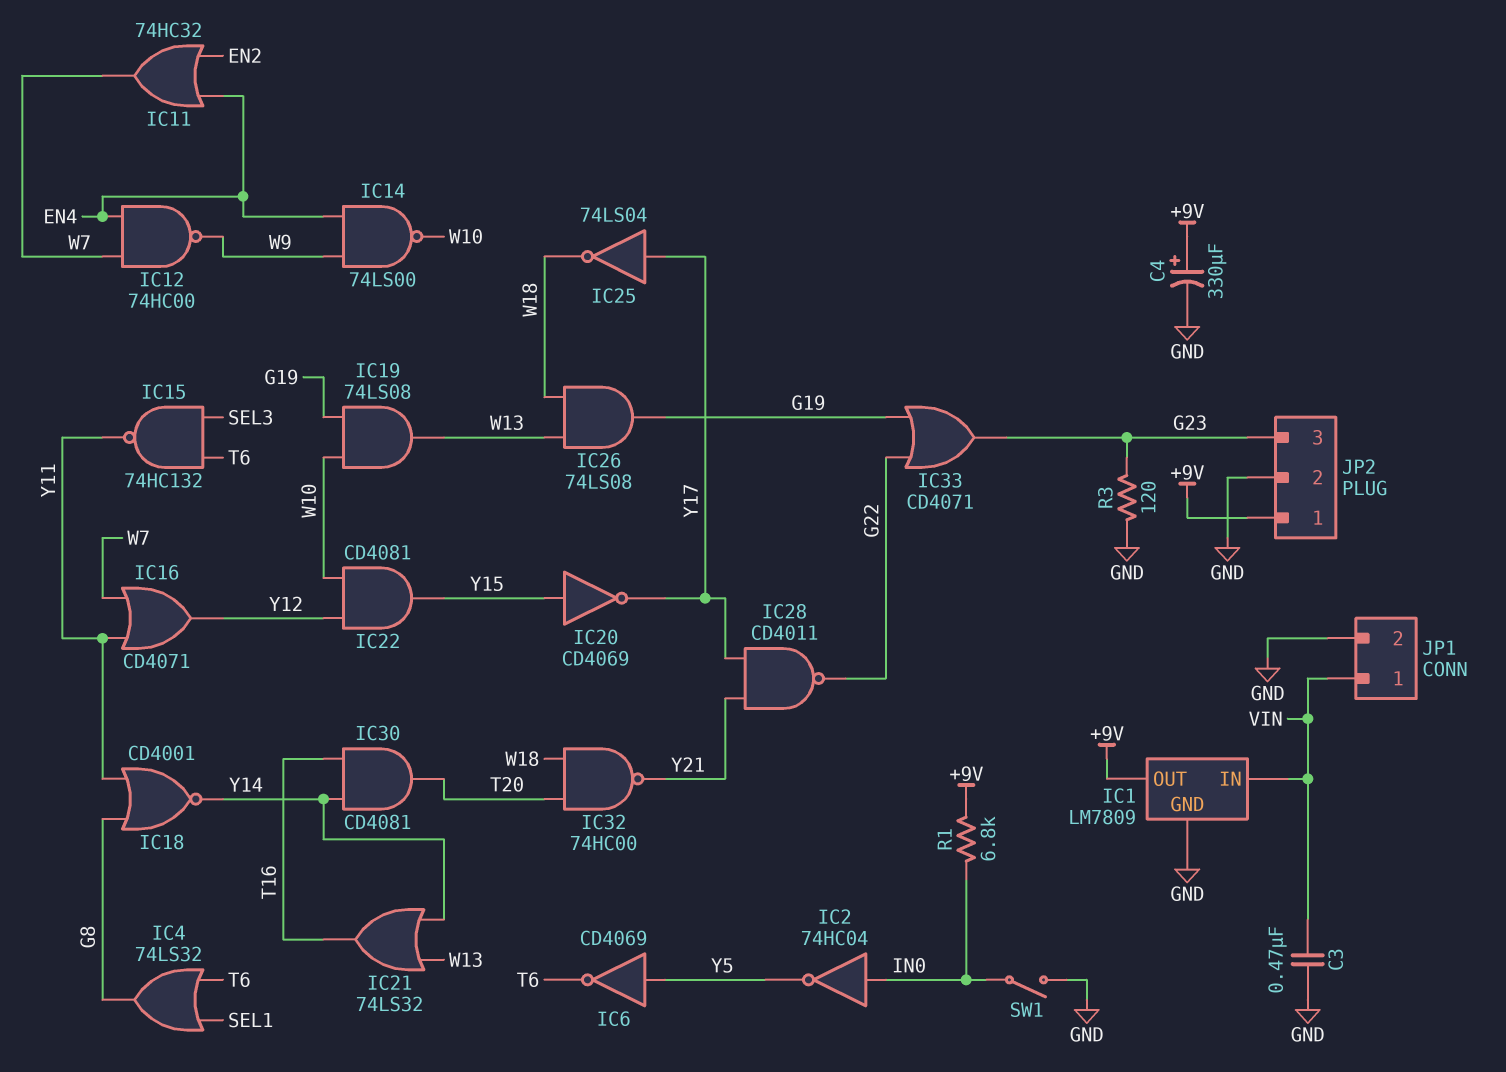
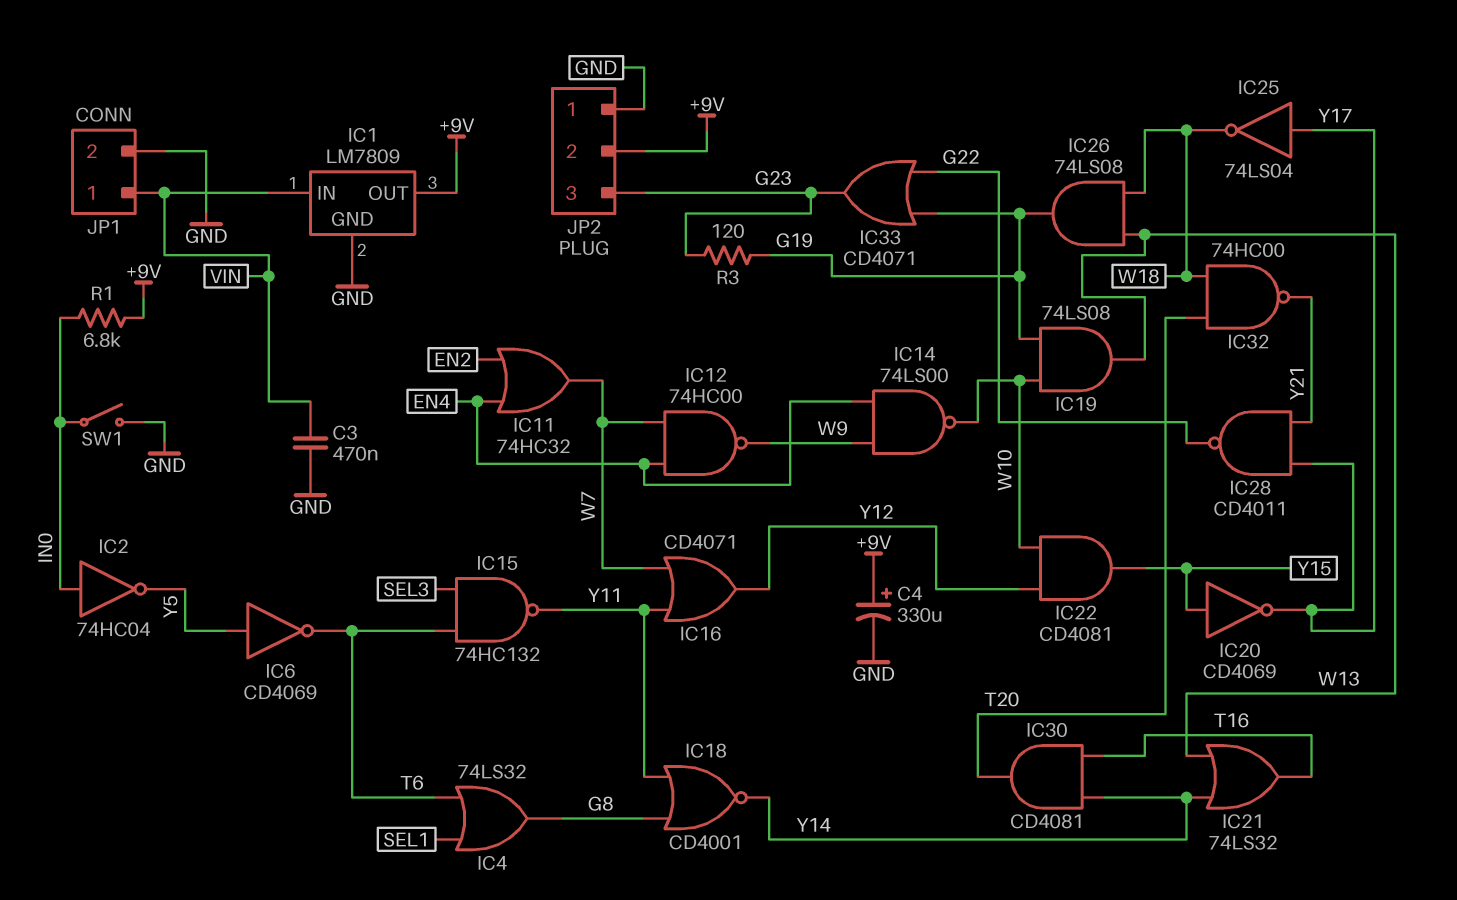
JP2 pin 1: +9V -> GND
JP2 pin 2: GND -> +9V
R3: 120 (G23, GND) -> 120 (G19, G23)

